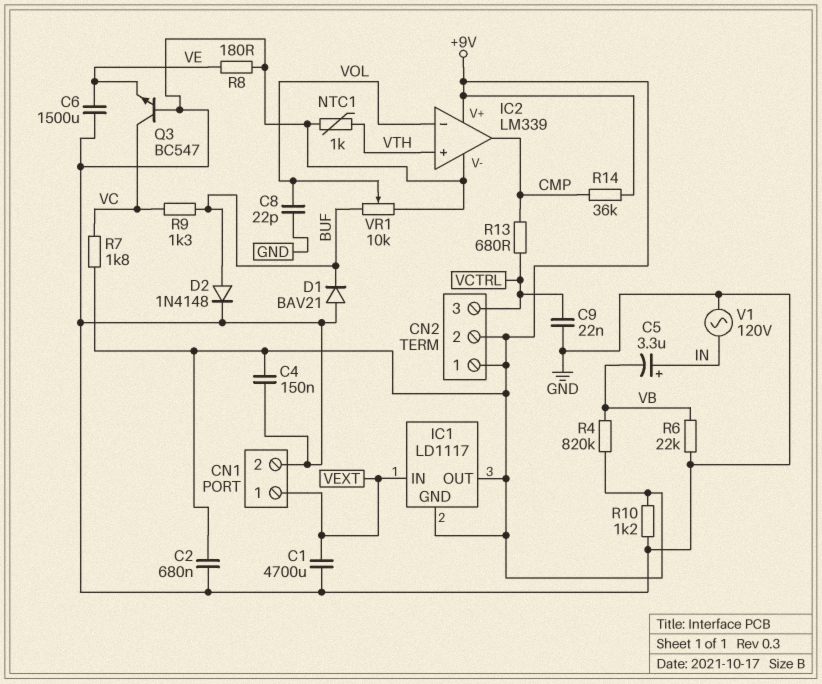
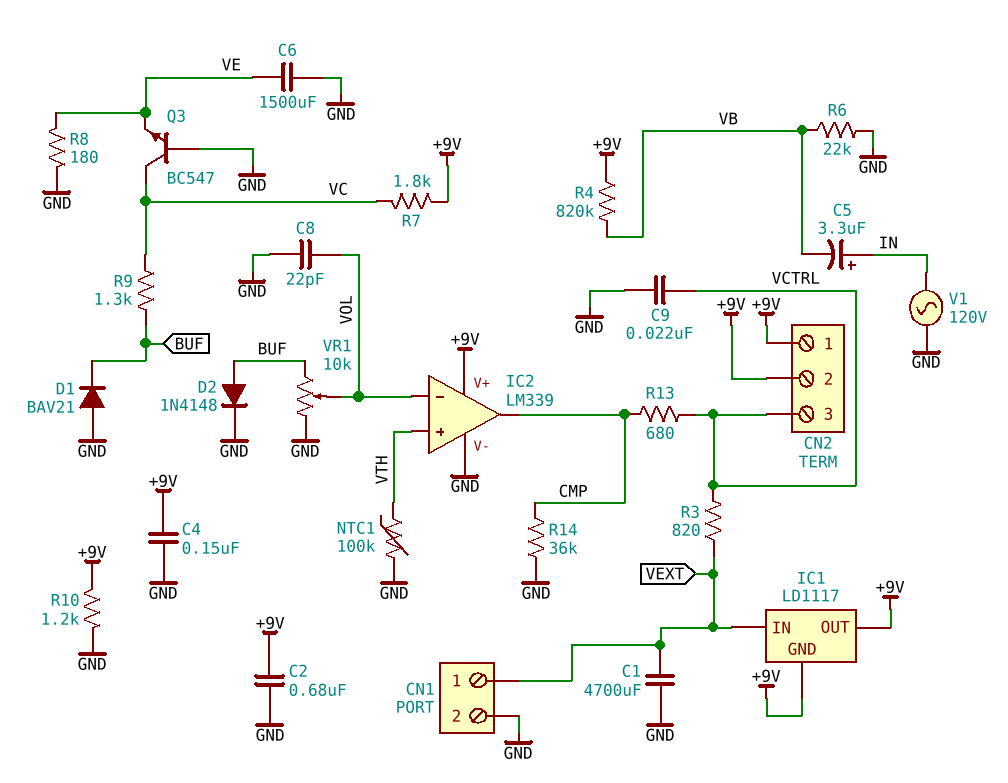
NTC1: 1k (GND, VTH) -> 100k (GND, VTH)
R3: none -> 820 (VCTRL, VEXT)
R14: 36k (+9V, CMP) -> 36k (CMP, GND)

